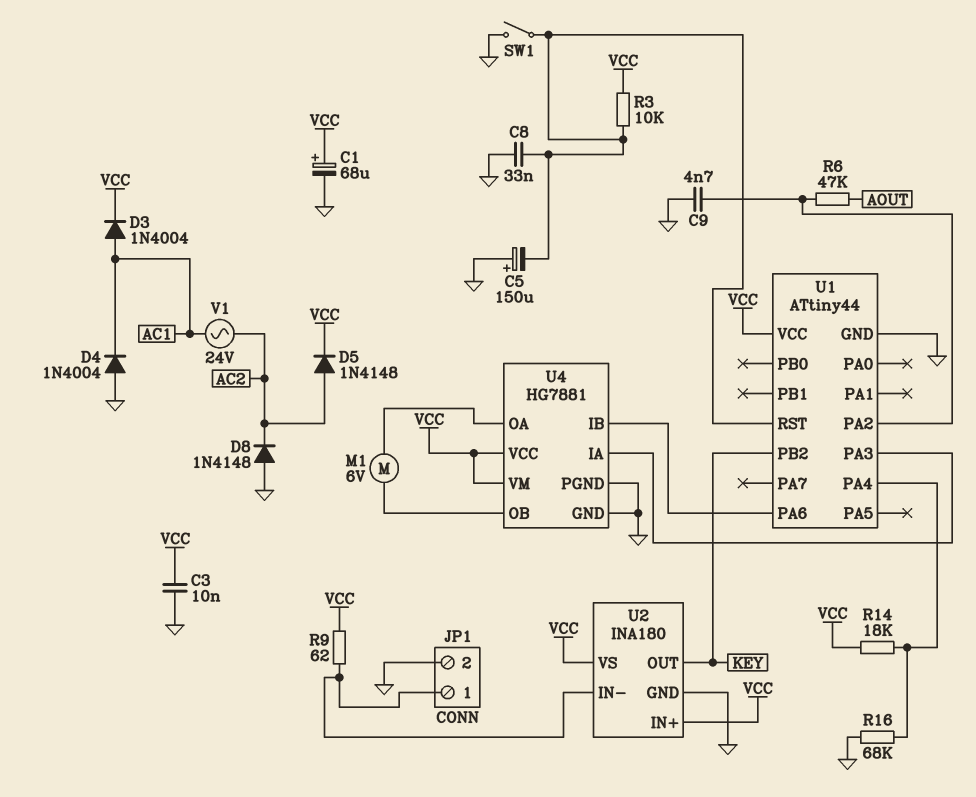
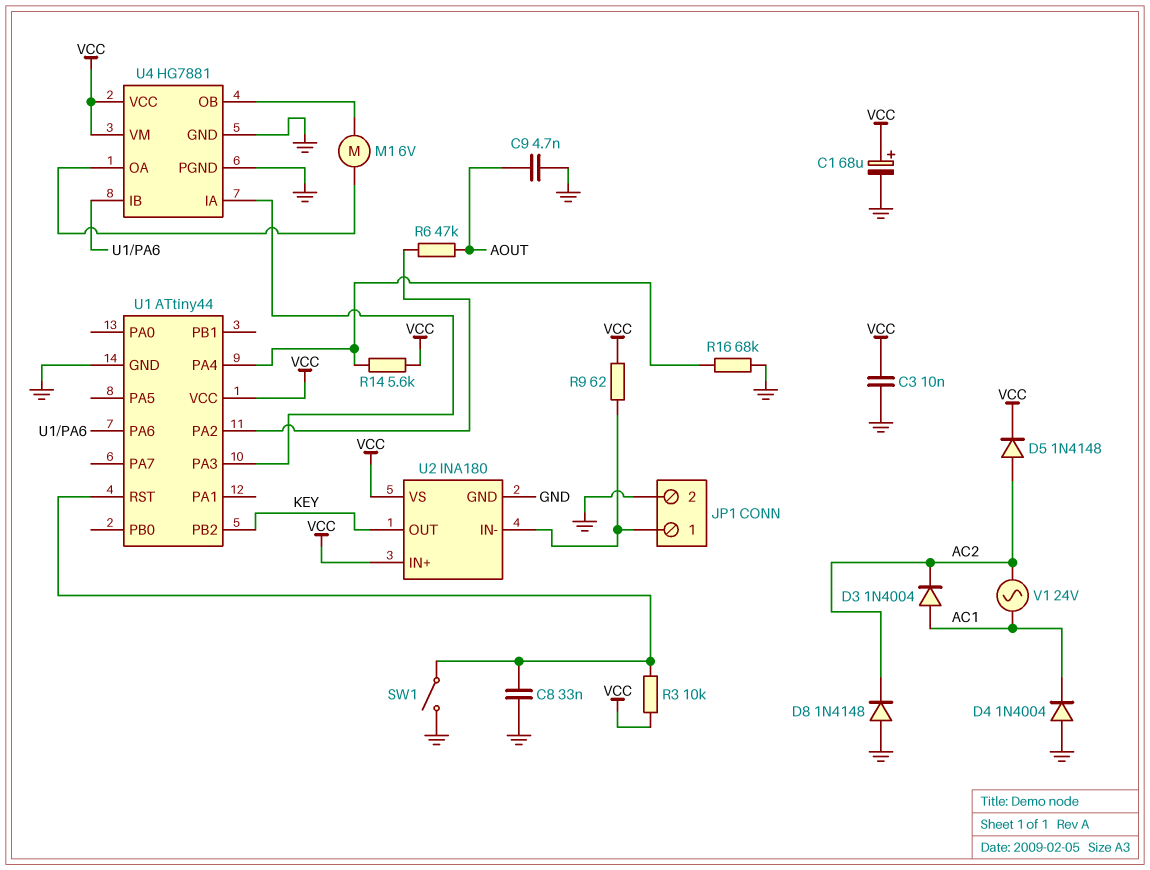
C5: 150uF (plus GND, minus U1/RST) -> none
C9: 4.7nF (GND, U1/PA2) -> 4.7nF (AOUT, GND)
D3: diode 1N4004 (A AC1, K VCC) -> diode 1N4004 (A AC1, K AC2)
R14: 18k (U1/PA4, VCC) -> 5.6k (U1/PA4, VCC)

